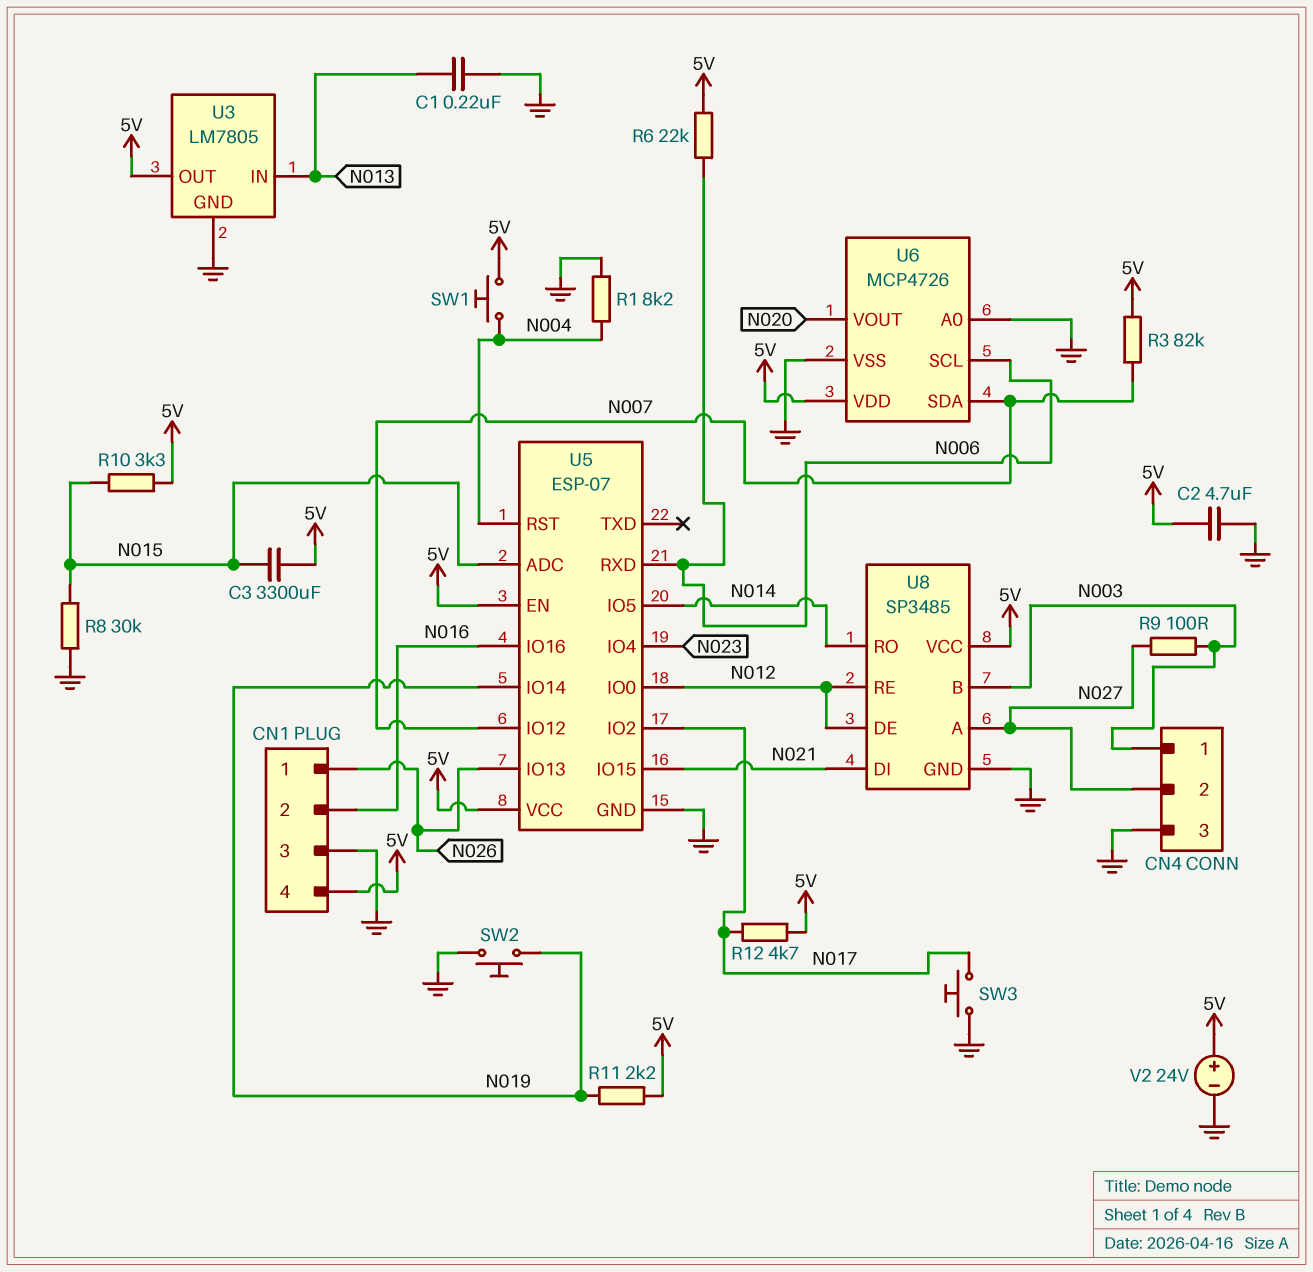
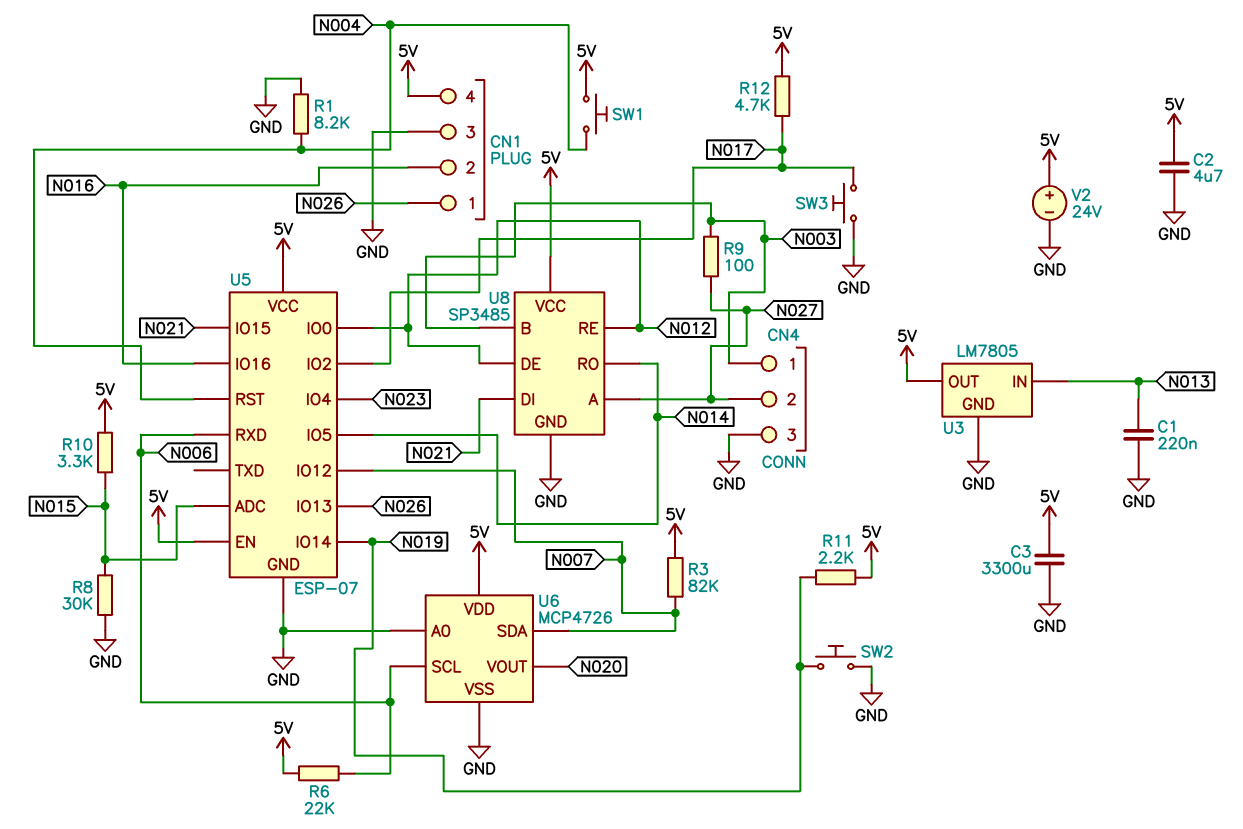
C3: 3300uF (5V, N015) -> 3300uF (5V, GND)

